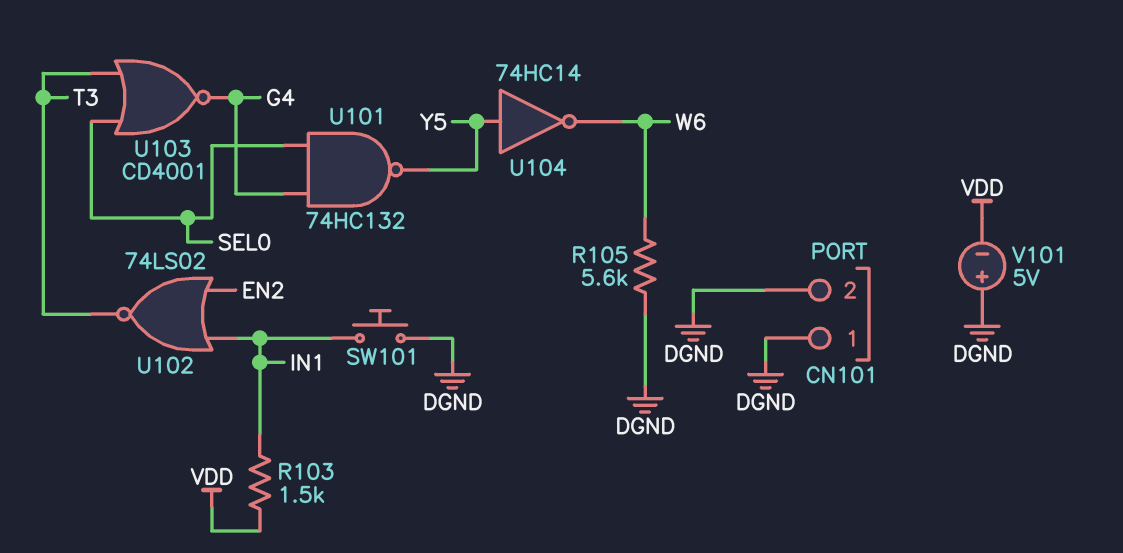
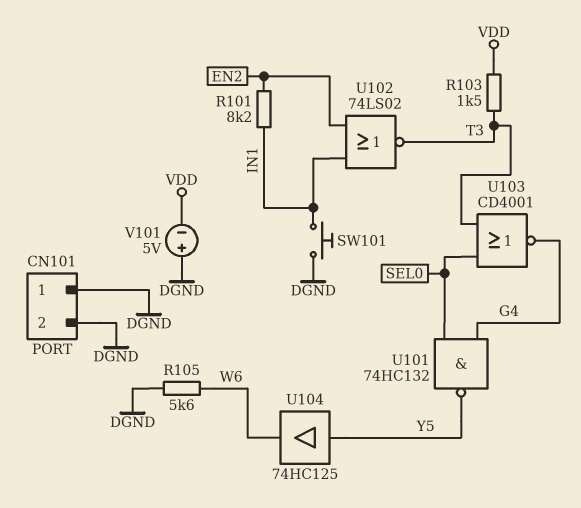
R101: none -> 8.2k (EN2, IN1)
R103: 1.5k (IN1, VDD) -> 1.5k (T3, VDD)
U104: NOT 74HC14 (in Y5, out W6) -> buffer 74HC125 (in Y5, out W6)

